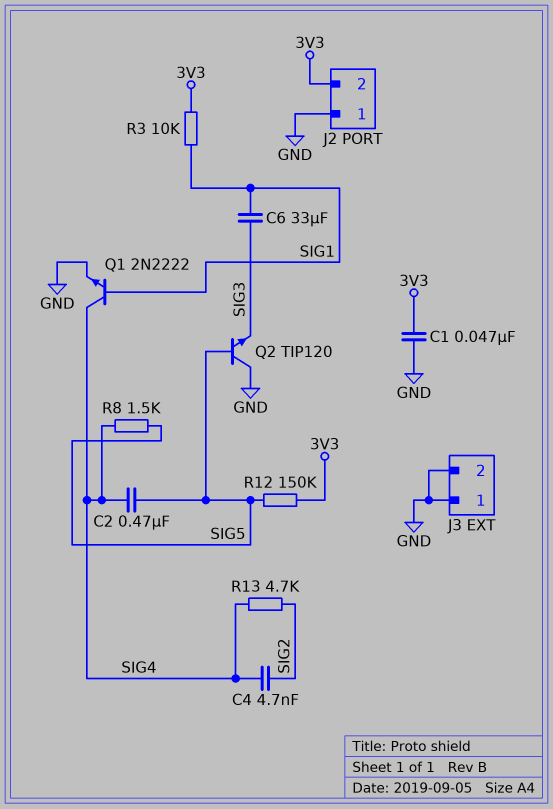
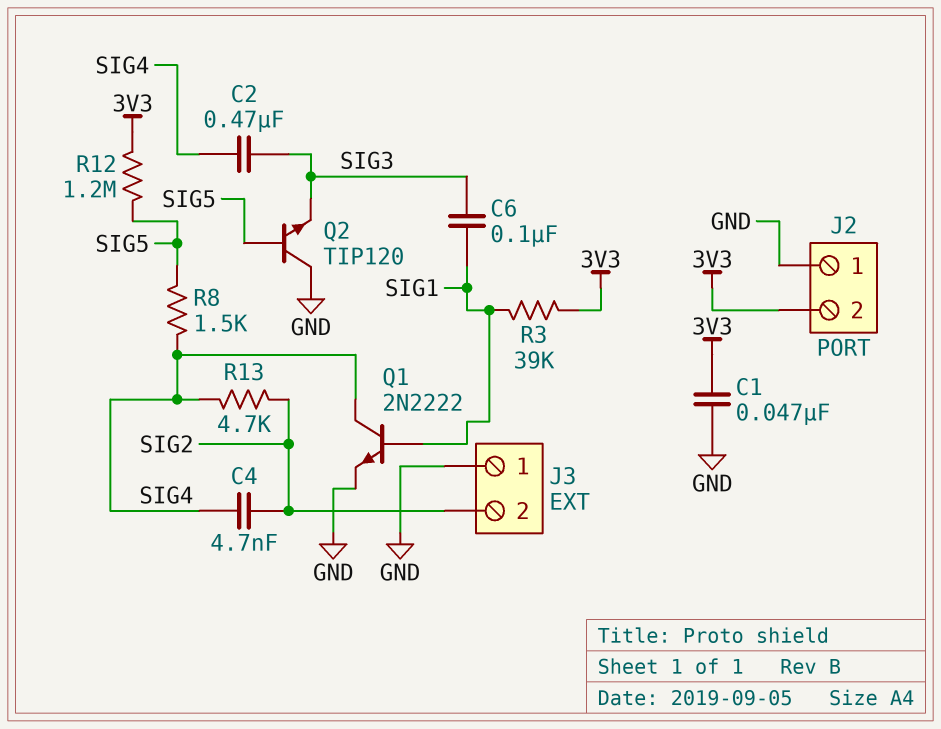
C2: 470nF (SIG4, SIG5) -> 470nF (SIG3, SIG4)
C6: 33uF (SIG1, SIG3) -> 100nF (SIG1, SIG3)
J3 pin 2: GND -> SIG2
R3: 10k (3V3, SIG1) -> 39k (3V3, SIG1)
R12: 150k (3V3, SIG5) -> 1.2M (3V3, SIG5)

